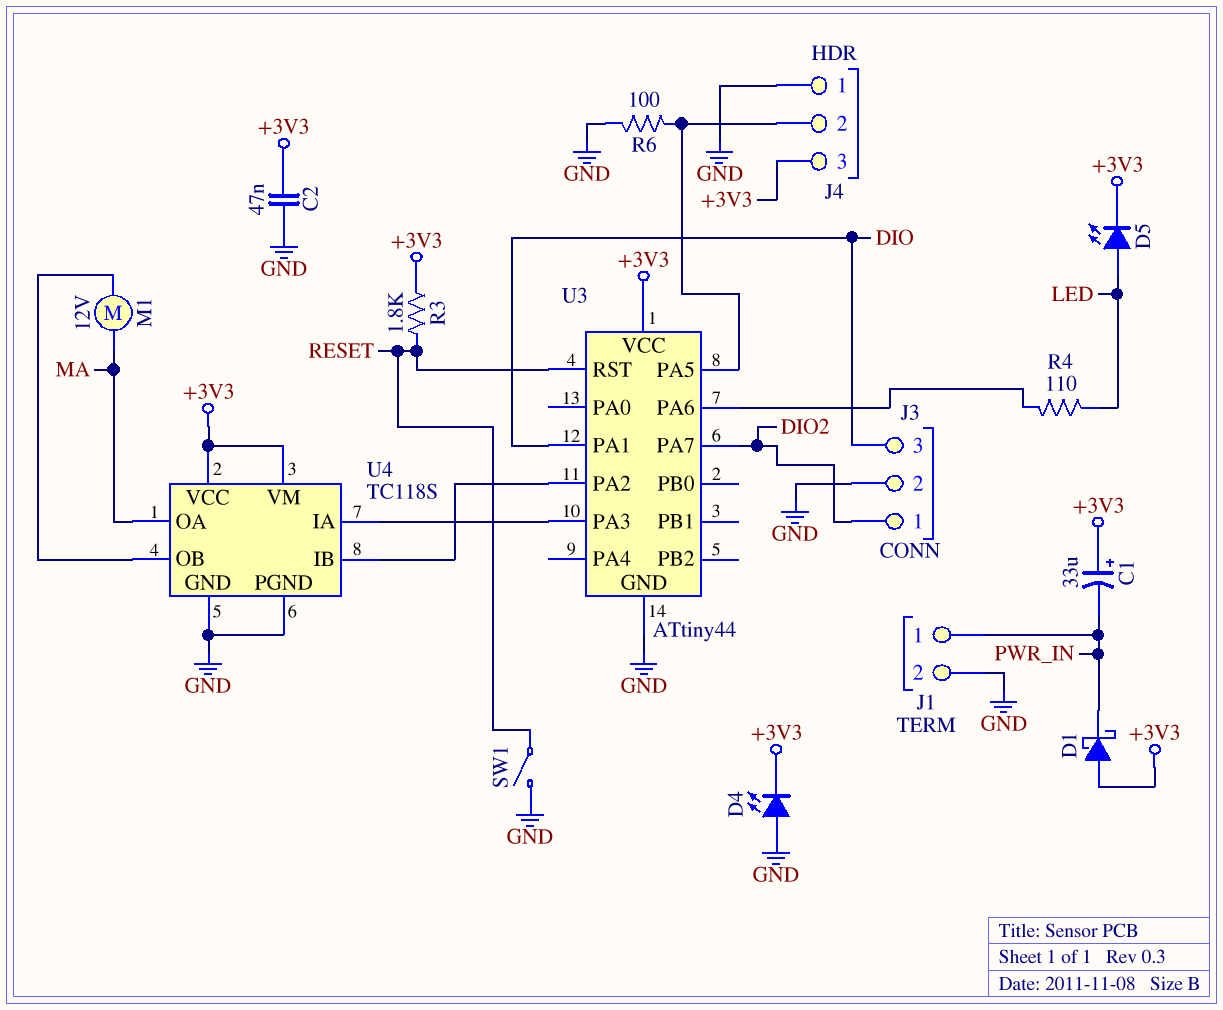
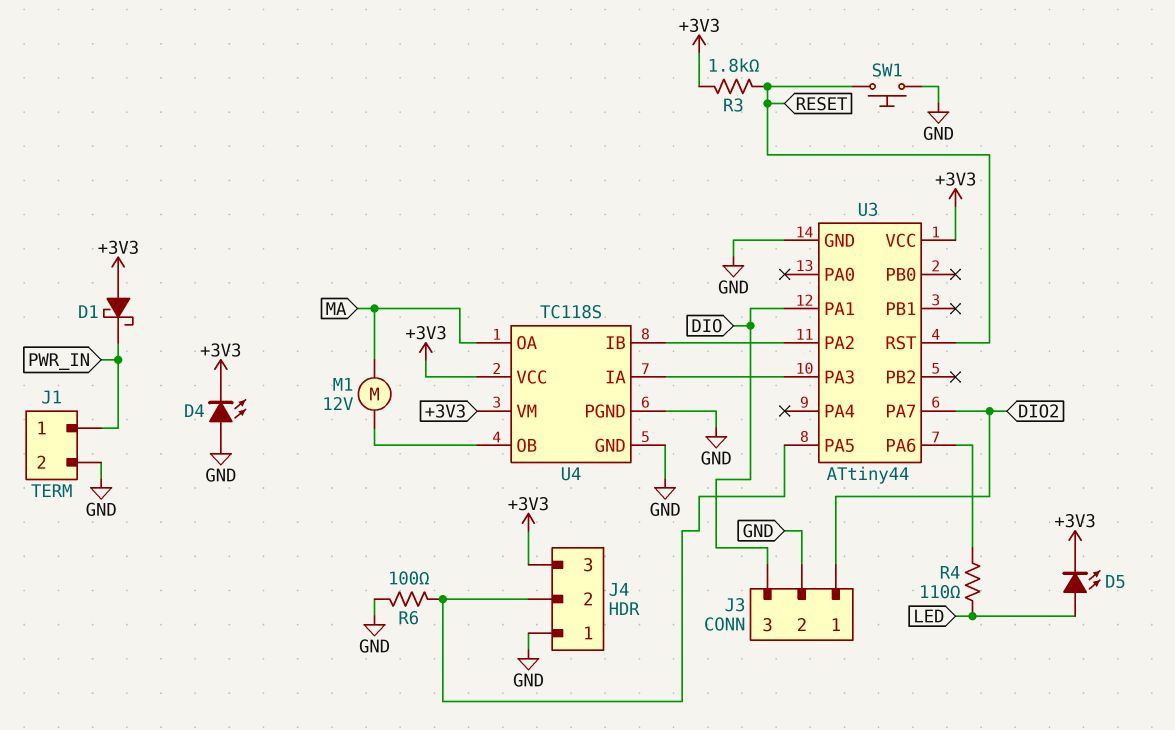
C1: 33uF (plus +3V3, minus PWR_IN) -> none
C2: 47nF (+3V3, GND) -> none
SW1: switch (GND, RESET) -> button (GND, RESET)

